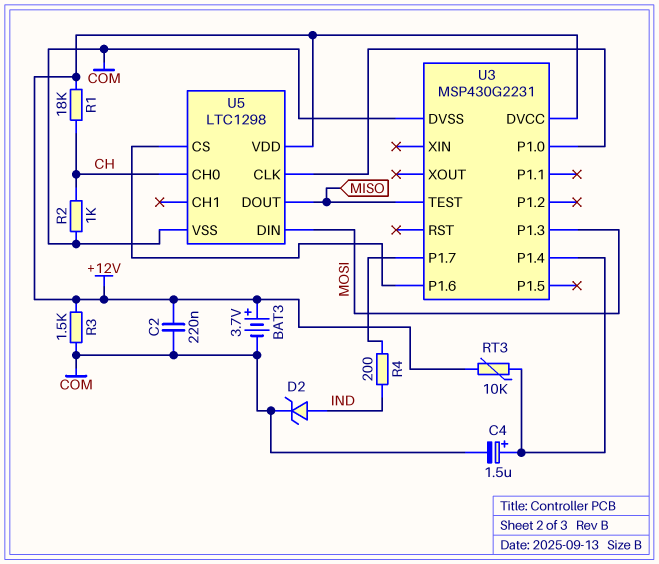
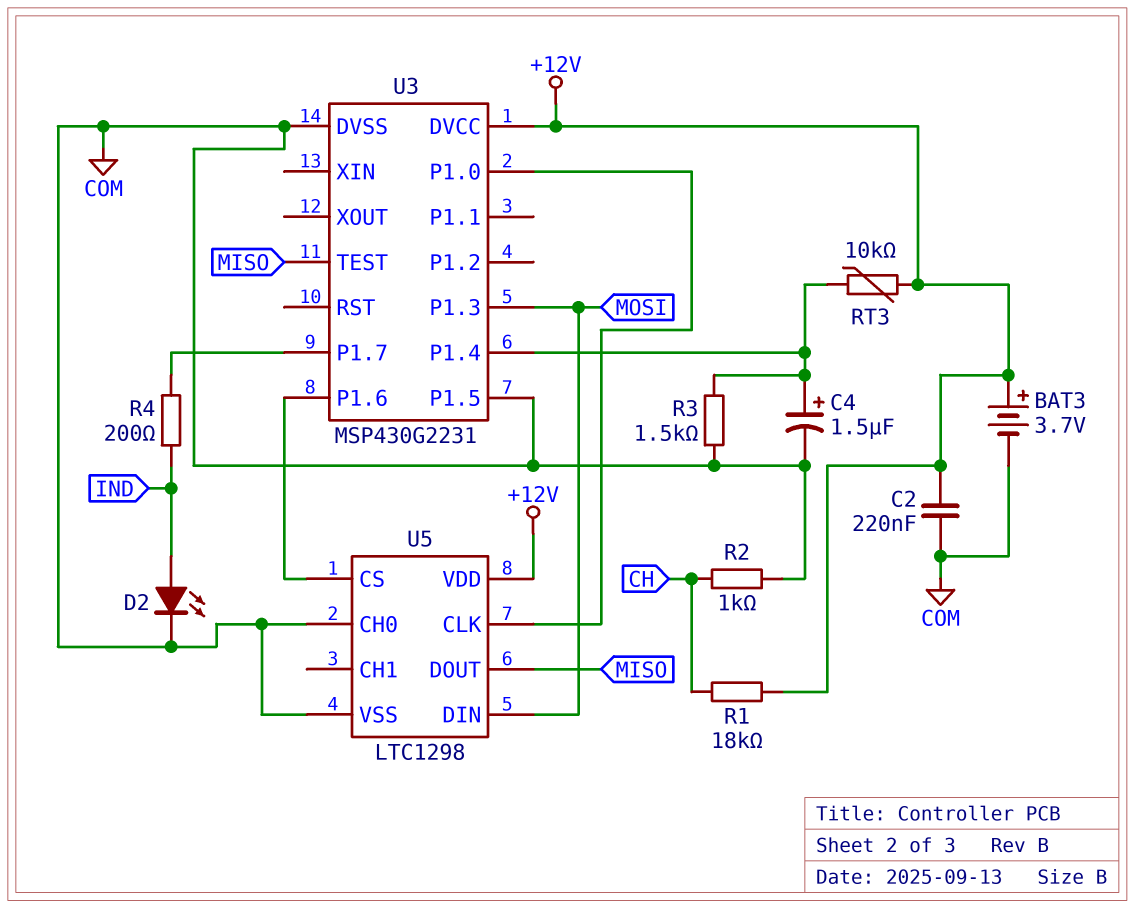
D2: zener (A IND, K COM) -> LED (A IND, K COM)
R3: 1.5k (+12V, COM) -> 1.5k (COM, U3/P1.4)
U3 pin P1.5: none -> COM
U5 pin CH0: CH -> COM

